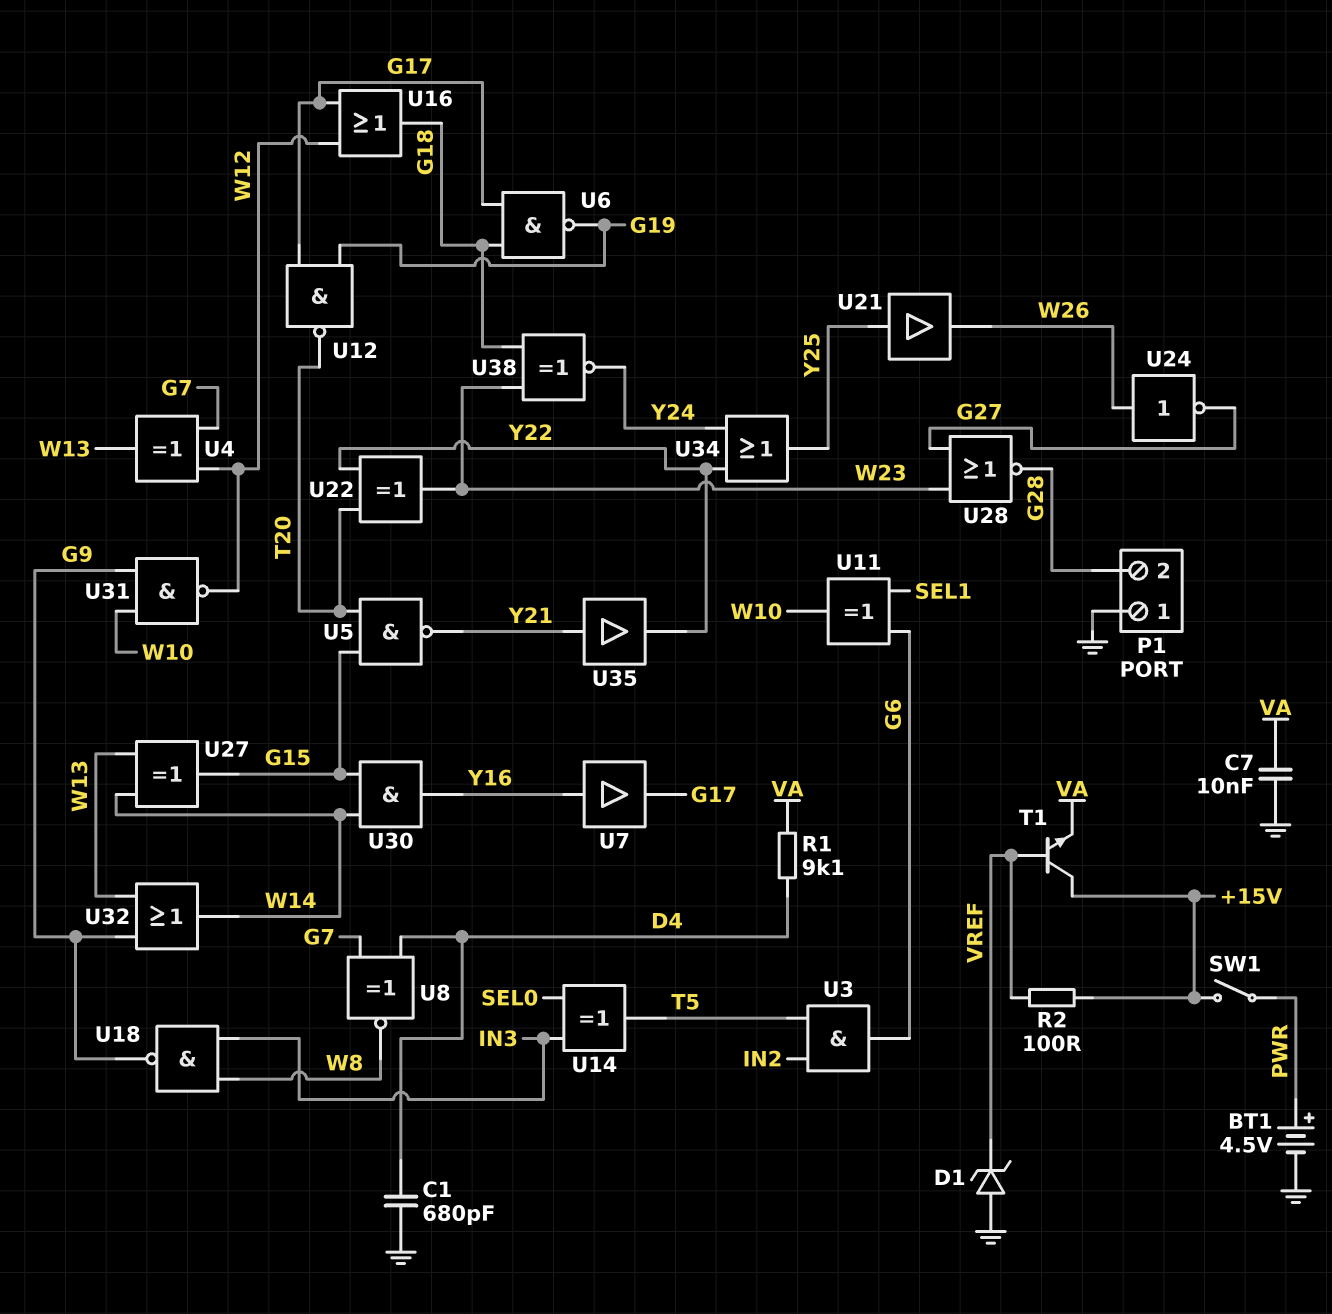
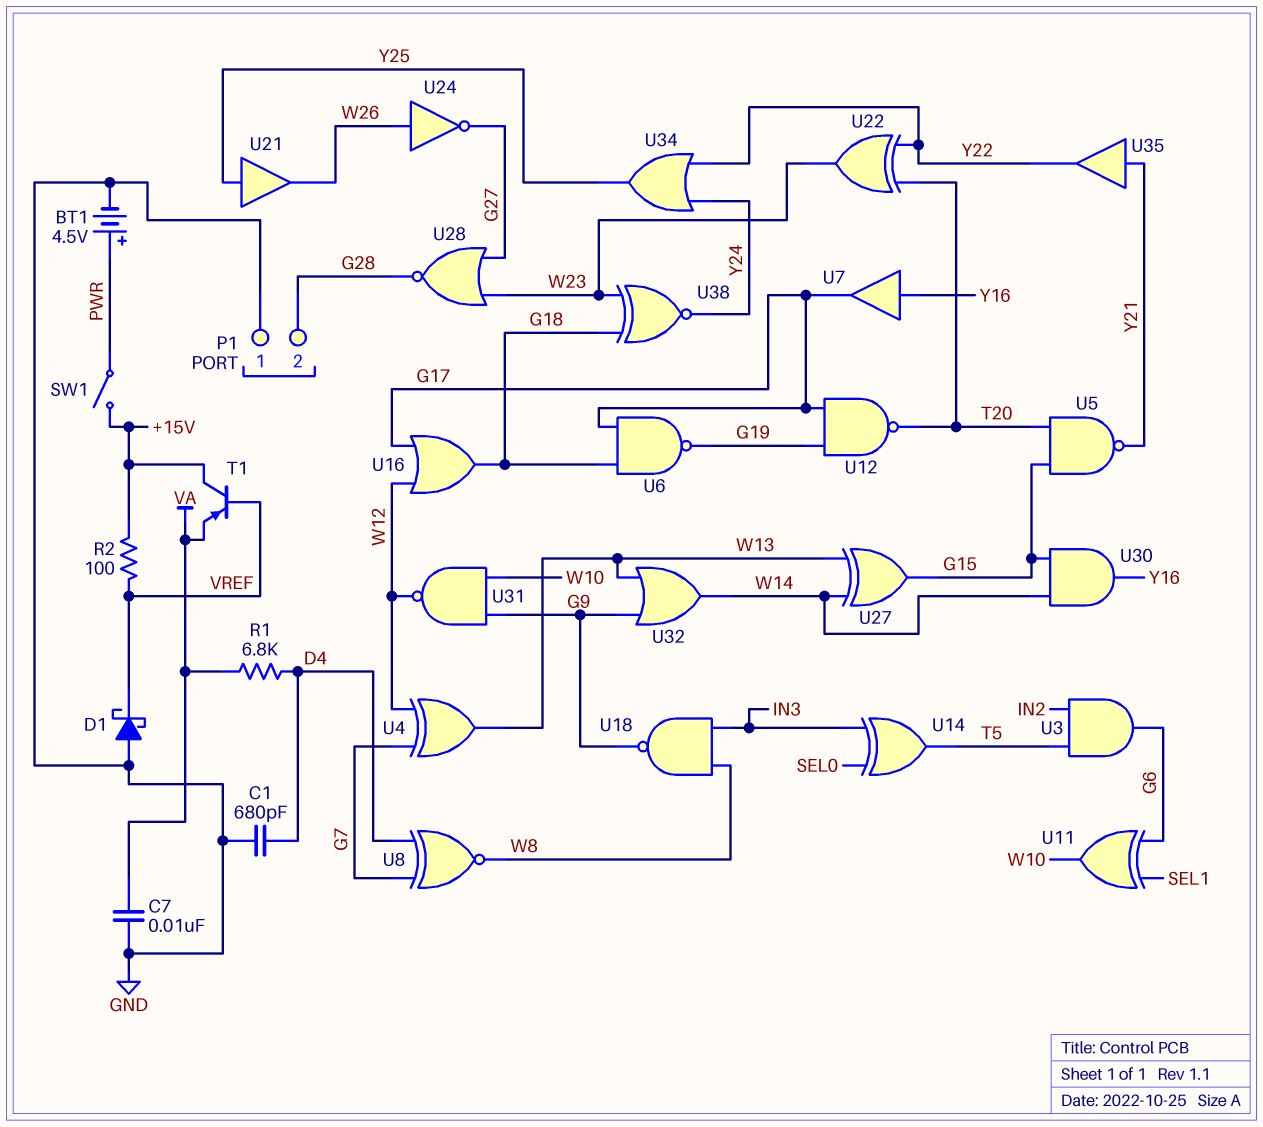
D1: zener (A GND, K VREF) -> schottky (A GND, K VREF)
R1: 9.1k (D4, VA) -> 6.8k (D4, VA)
T1: NPN (B VREF, C +15V, E VA) -> PNP (B VREF, C +15V, E VA)

